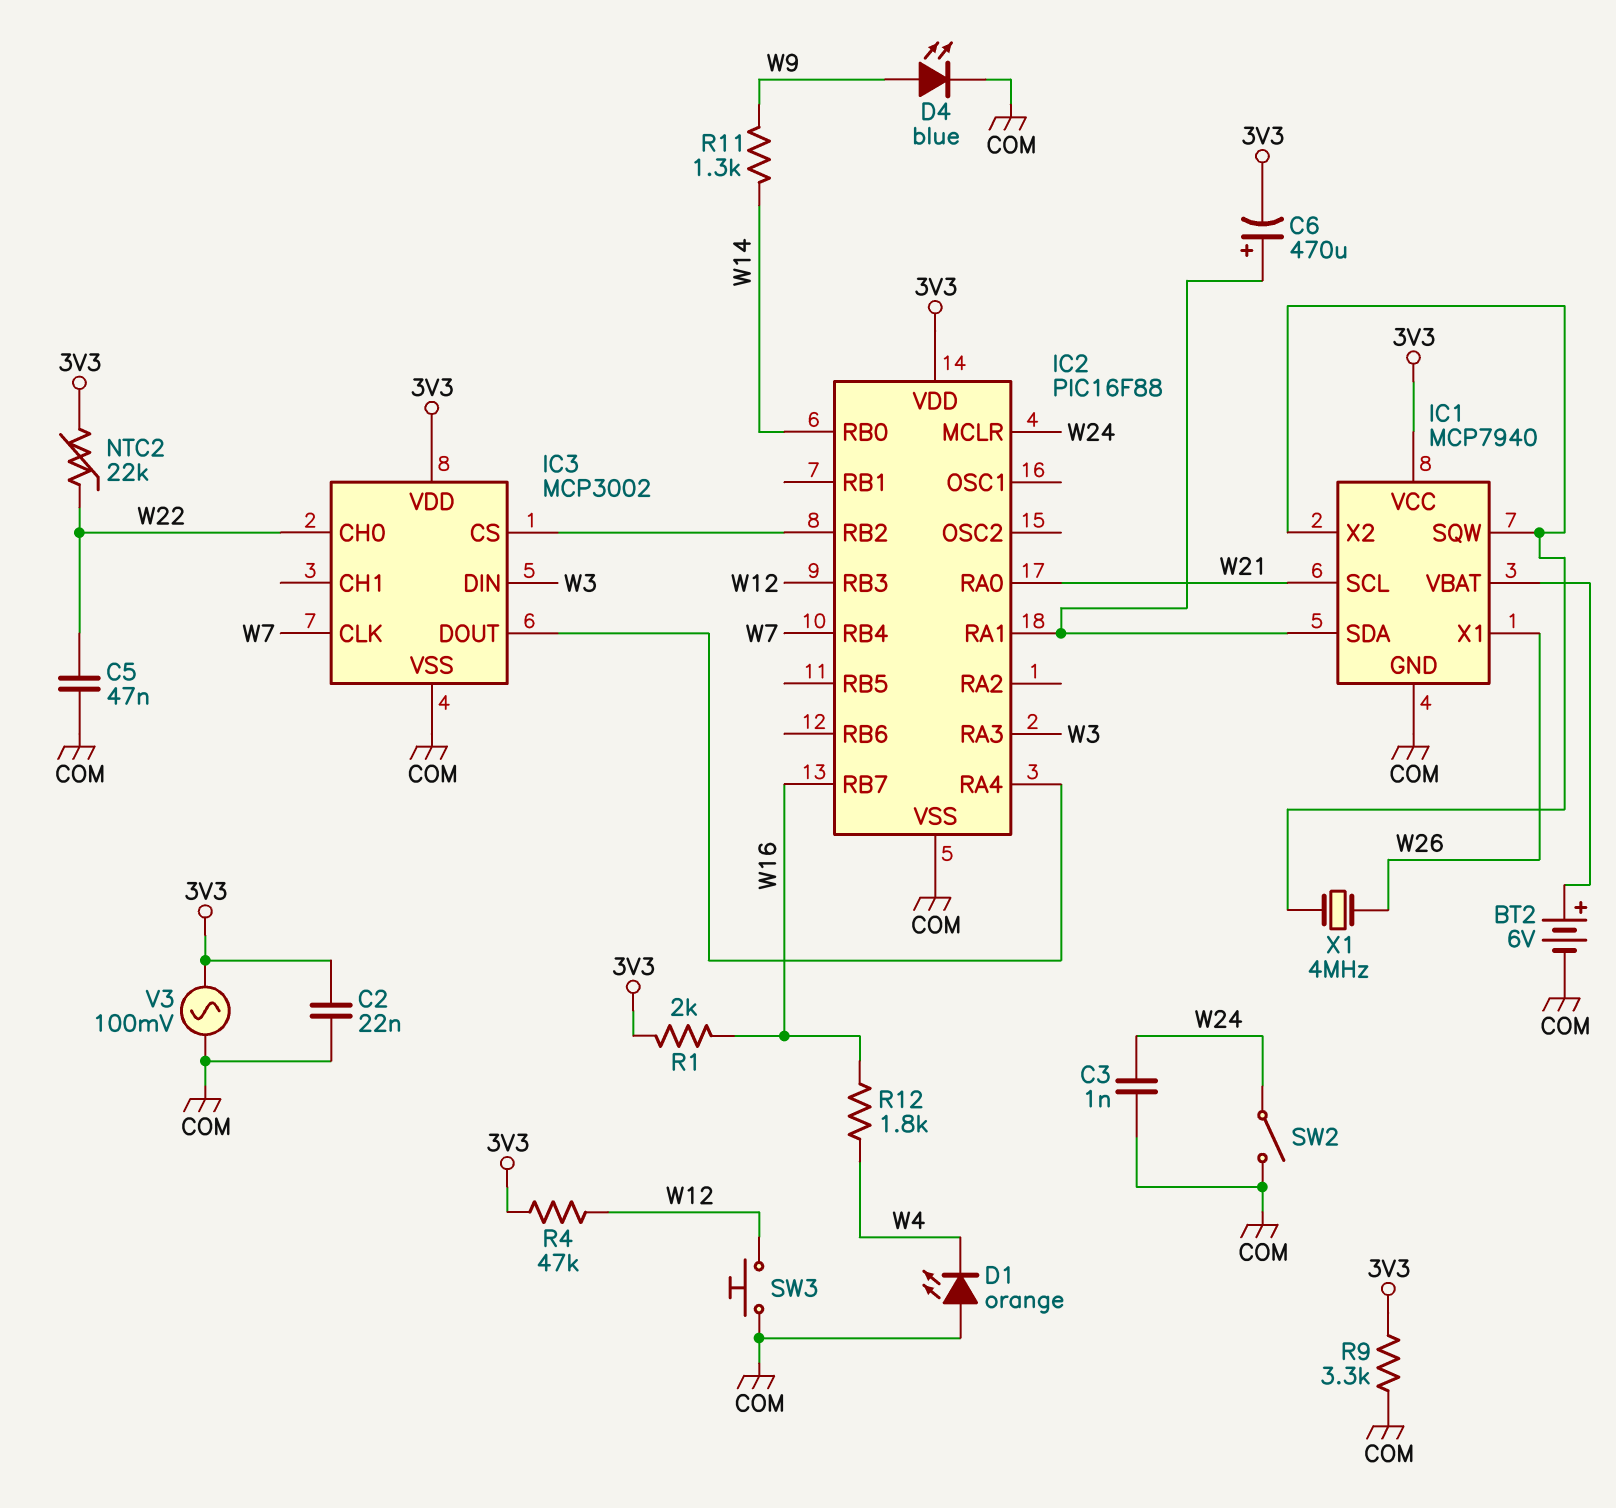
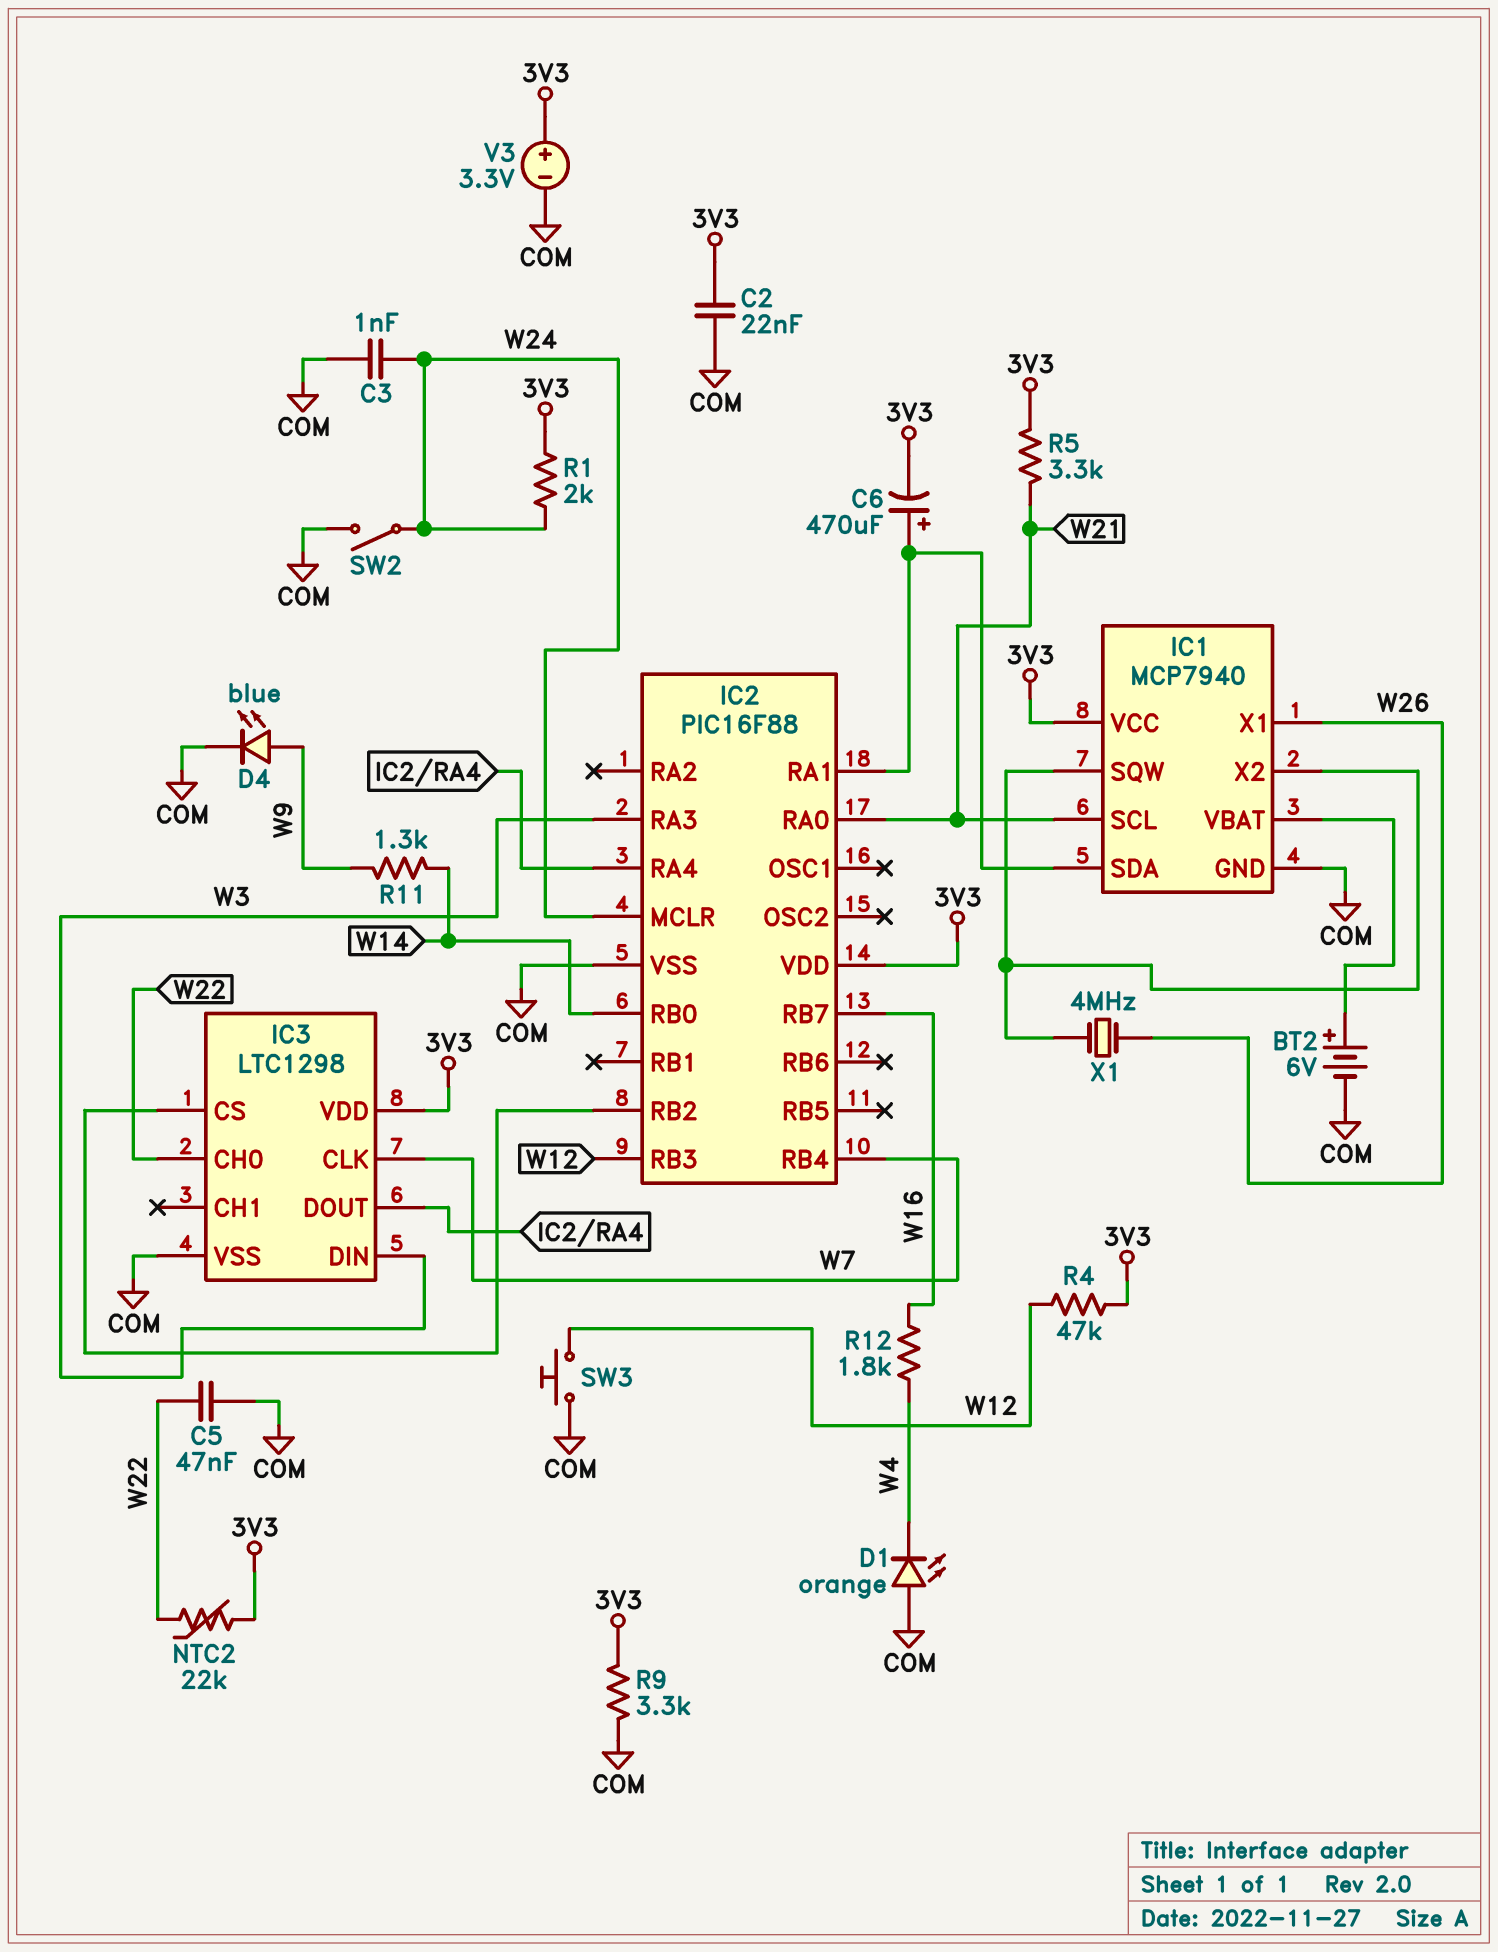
IC3: MCP3002 -> LTC1298
R1: 2k (3V3, W16) -> 2k (3V3, W24)
R5: none -> 3.3k (3V3, W21)
V3: AC 100mV (3V3, COM) -> 3.3V (plus 3V3, minus COM)

